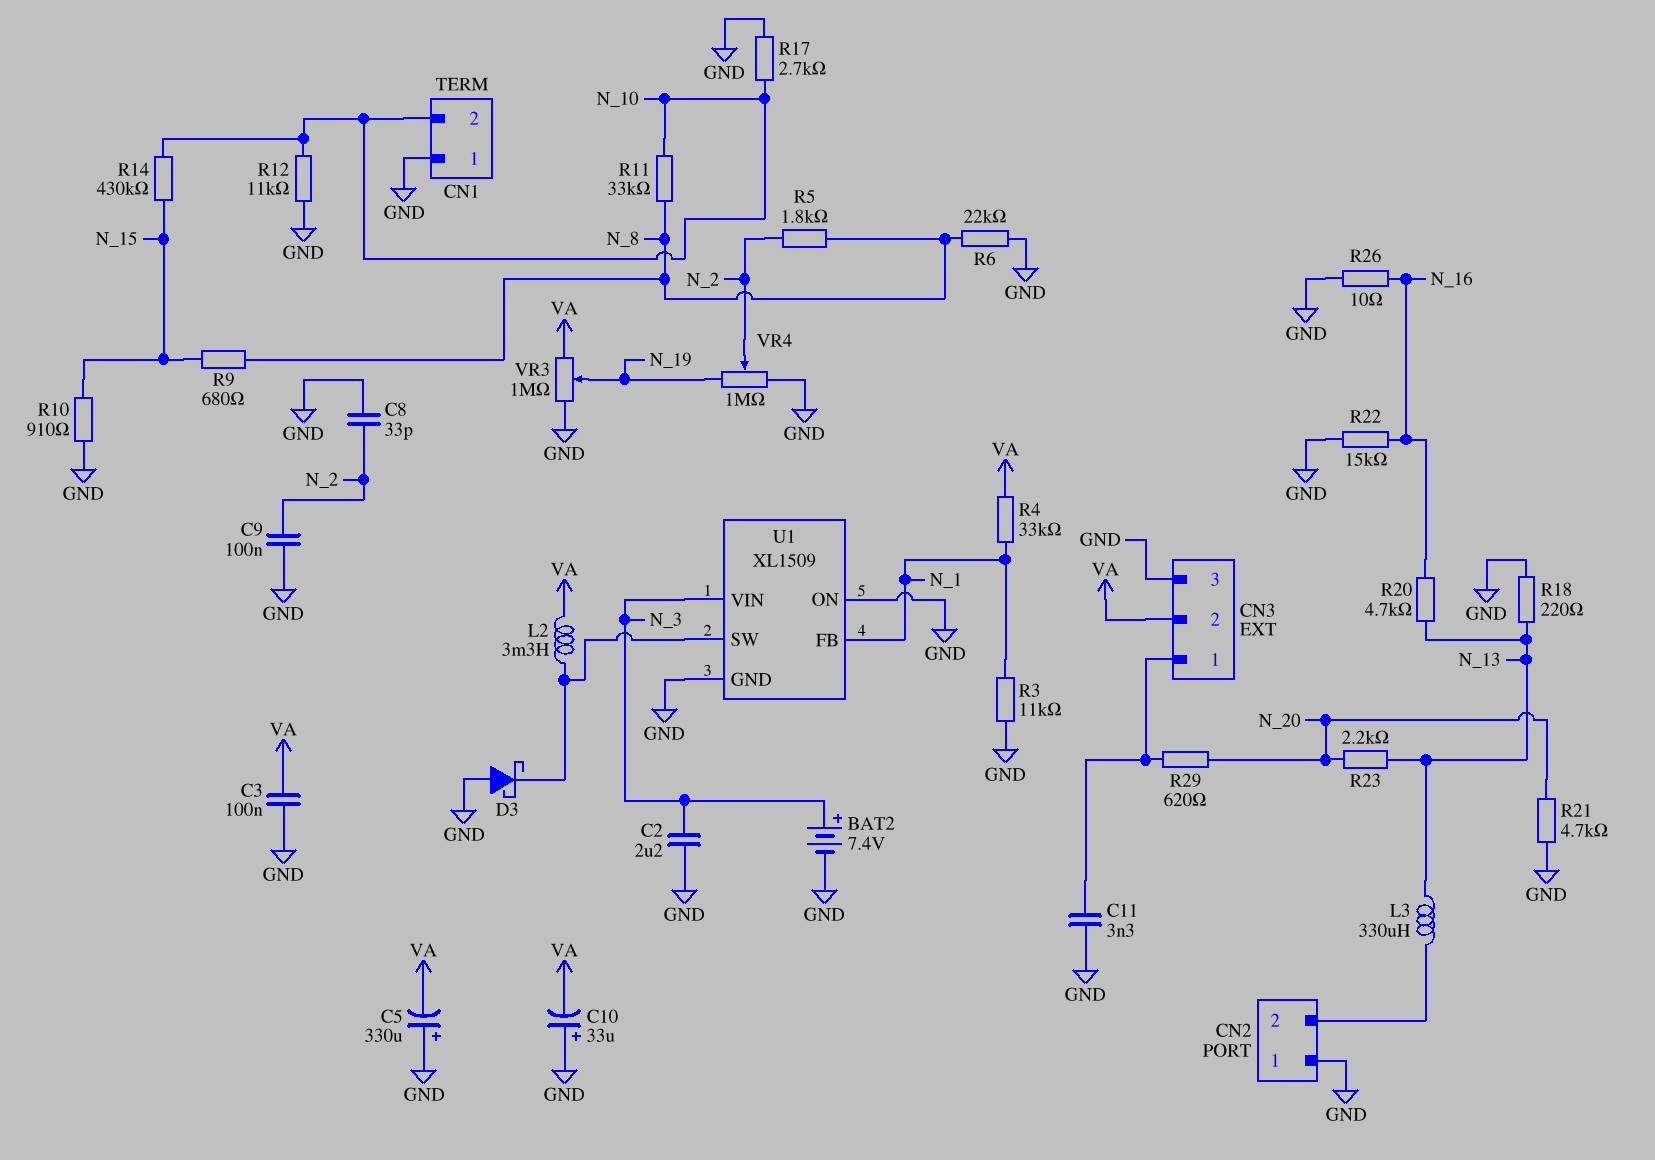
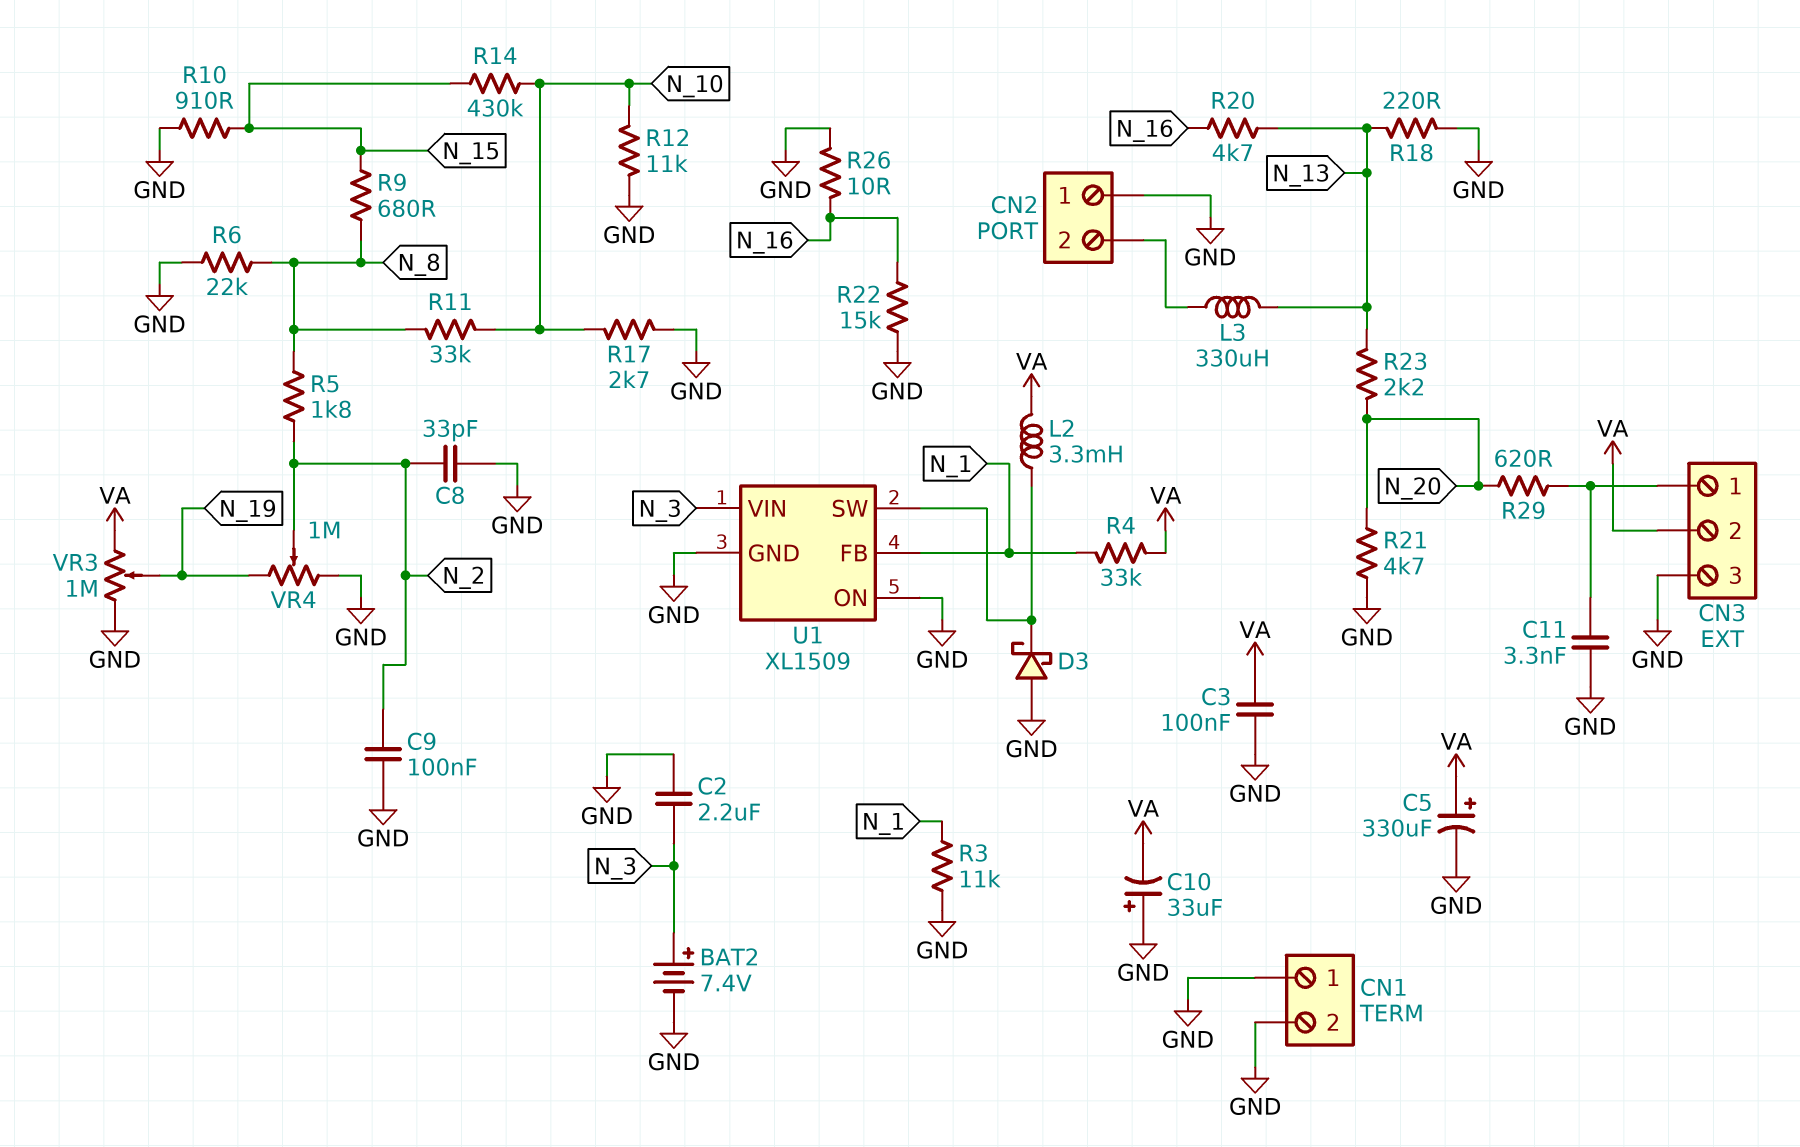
C5: 330uF (plus GND, minus VA) -> 330uF (plus VA, minus GND)
CN1 pin 2: N_10 -> GND

